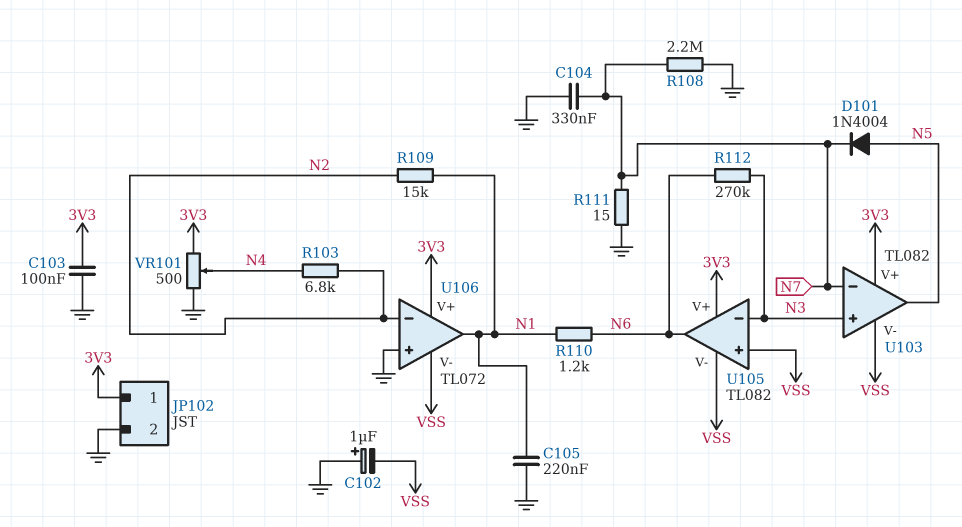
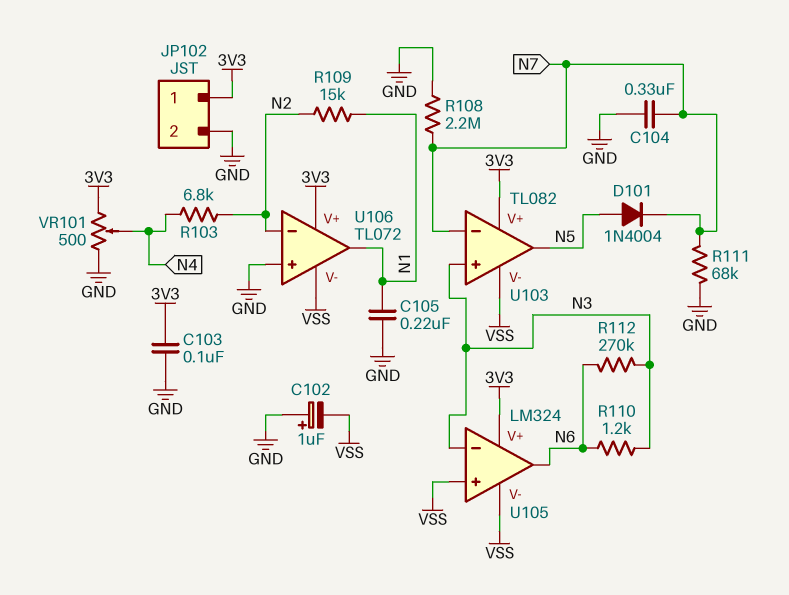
R110: 1.2k (N1, N6) -> 1.2k (N3, N6)
R111: 15 (GND, N7) -> 68k (GND, N7)
U105: TL082 -> LM324

